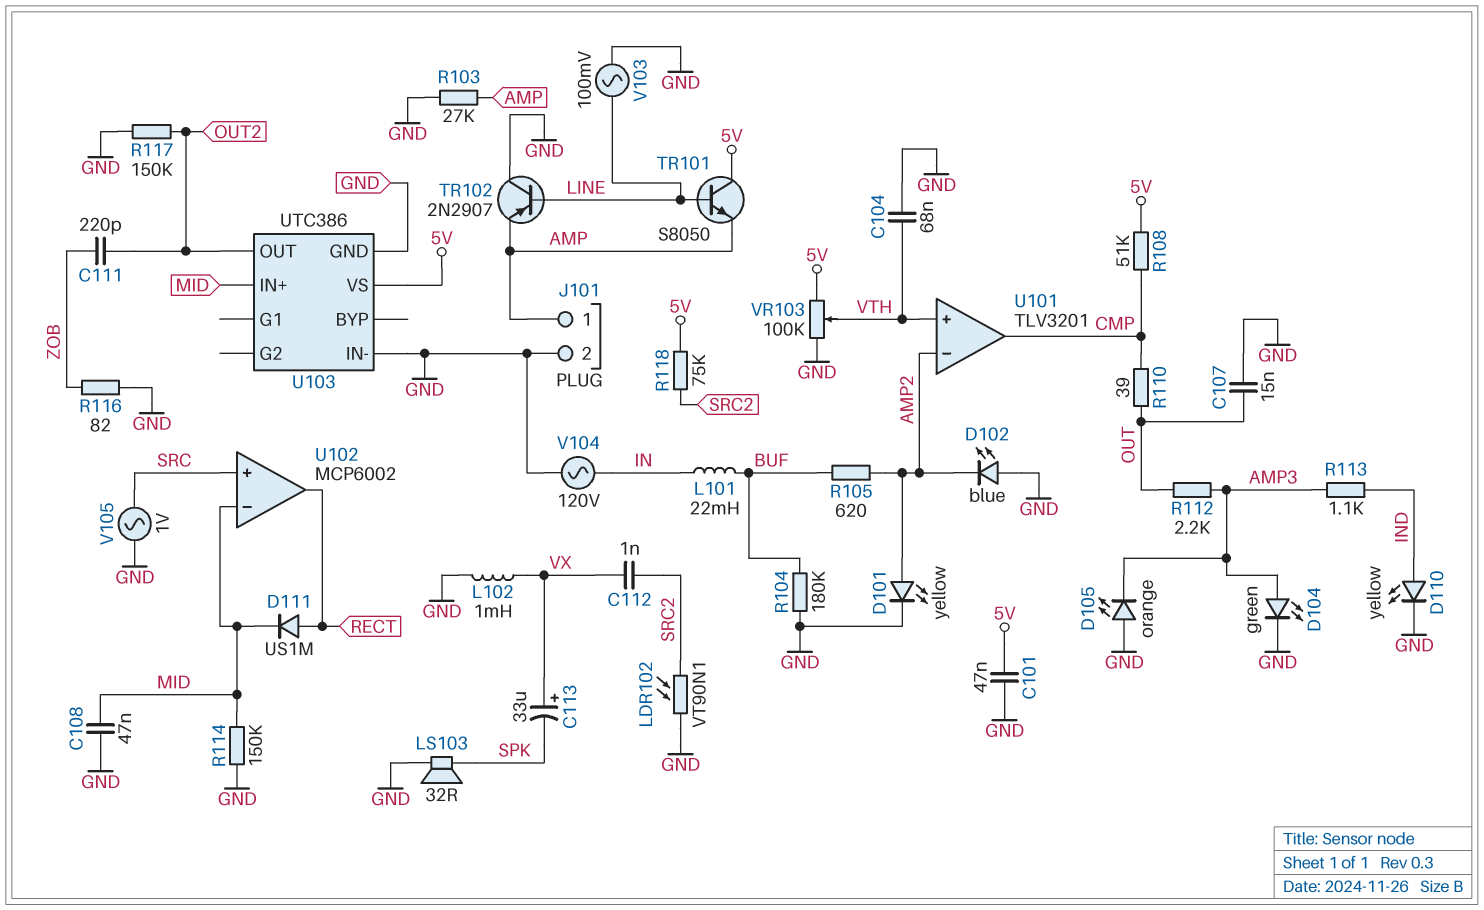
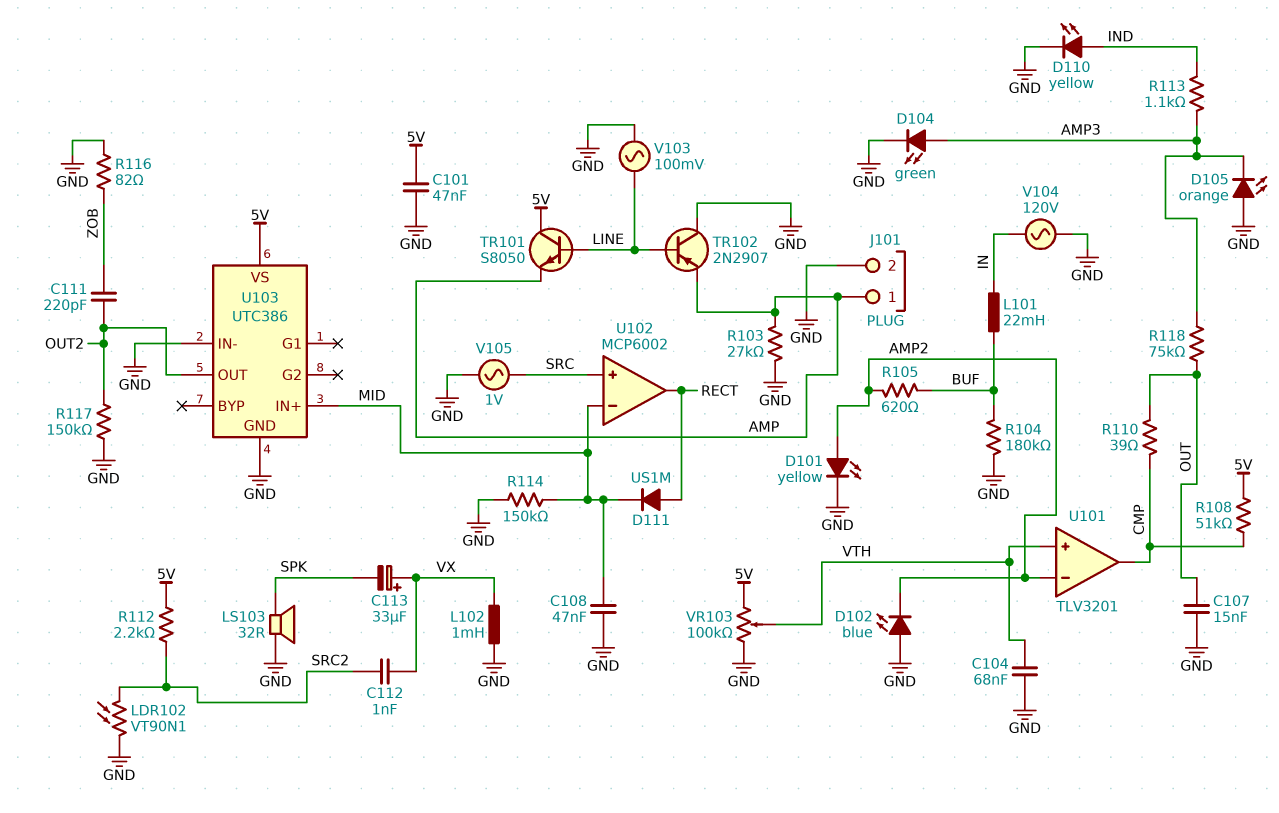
R112: 2.2k (AMP3, OUT) -> 2.2k (5V, SRC2)
R118: 75k (5V, SRC2) -> 75k (AMP3, OUT)

